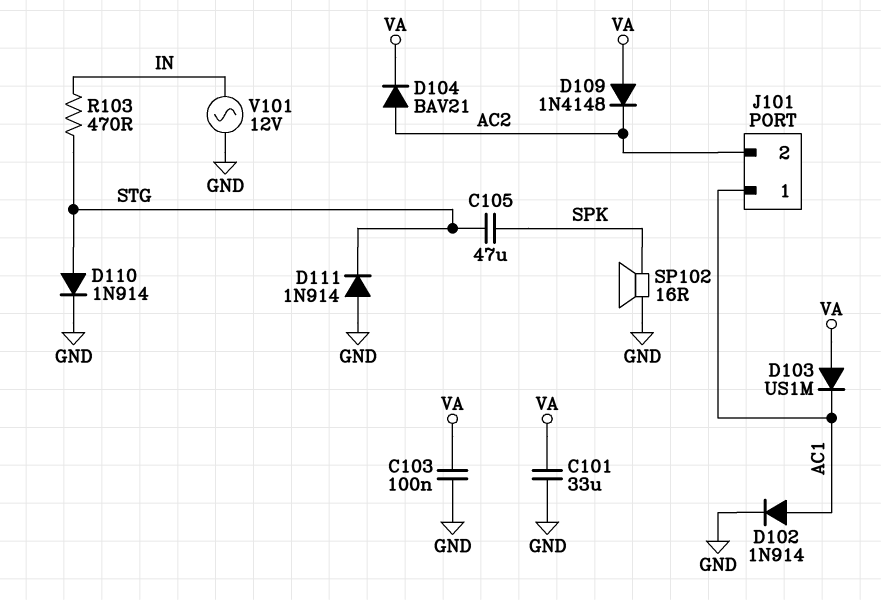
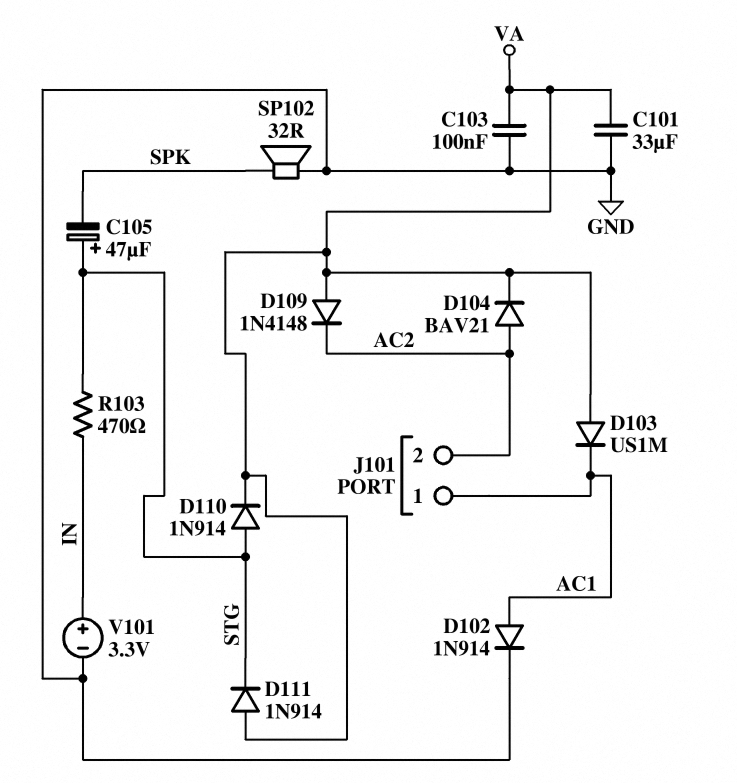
C105: 47uF (SPK, STG) -> 47uF (plus STG, minus SPK)
D110: diode 1N914 (A STG, K GND) -> diode 1N914 (A STG, K VA)
D111: diode 1N914 (A GND, K STG) -> diode 1N914 (A VA, K STG)
SP102: speaker 16R (GND, SPK) -> speaker 32R (GND, SPK)
V101: AC 12V (GND, IN) -> 3.3V (plus IN, minus GND)

